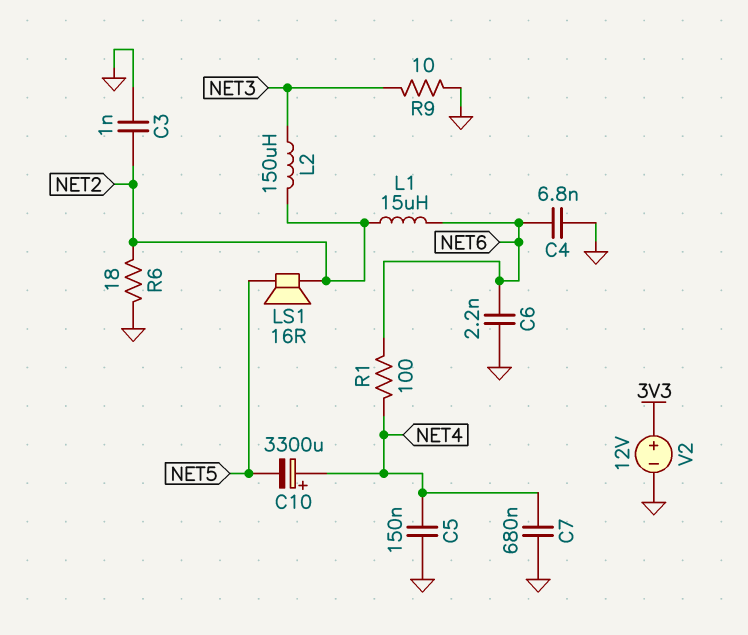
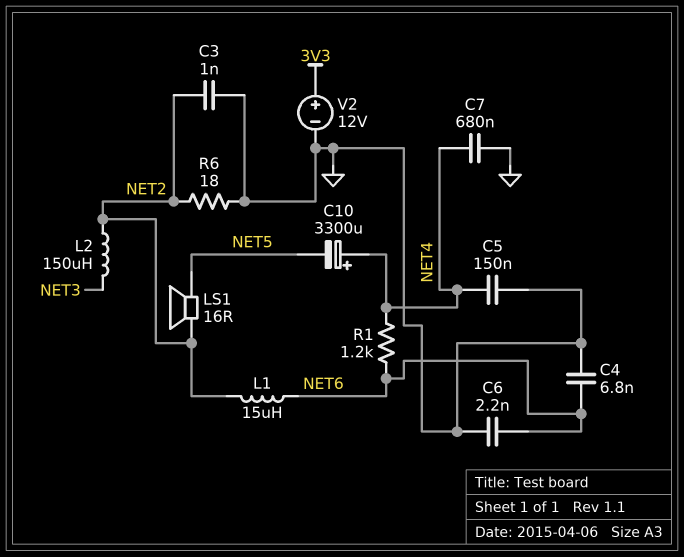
R1: 100 (NET4, NET6) -> 1.2k (NET4, NET6)
R9: 10 (GND, NET3) -> none

